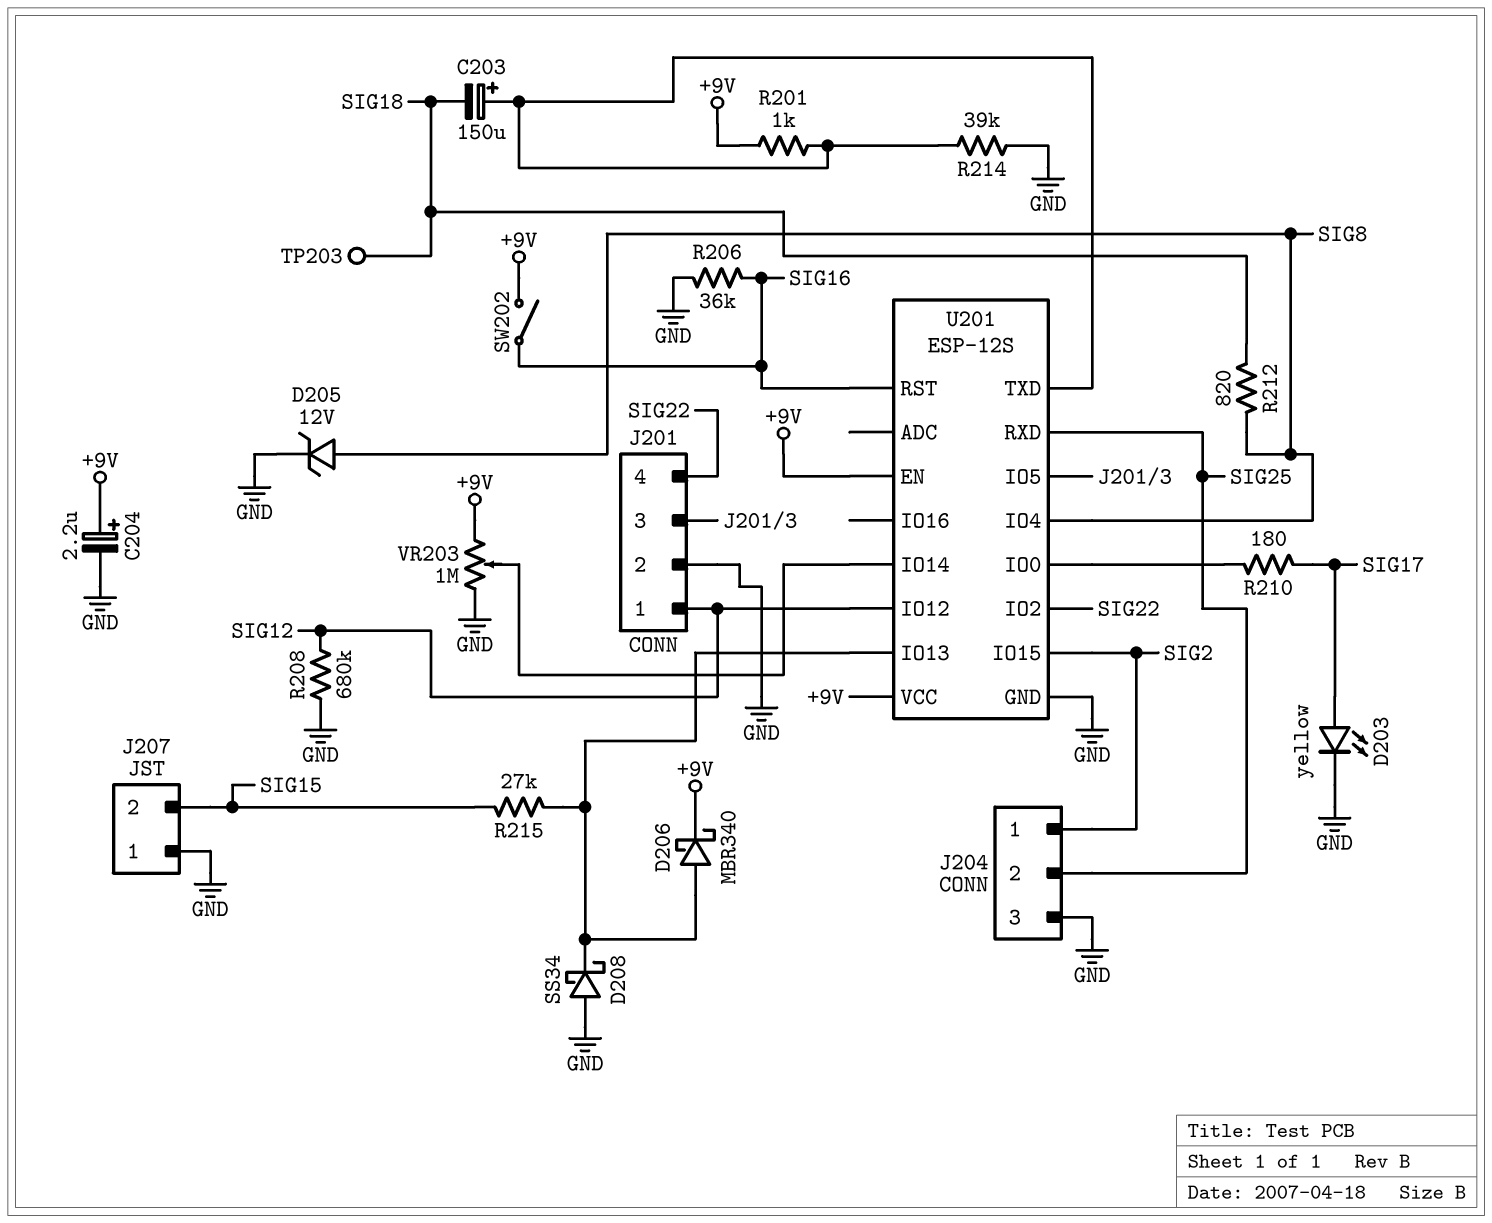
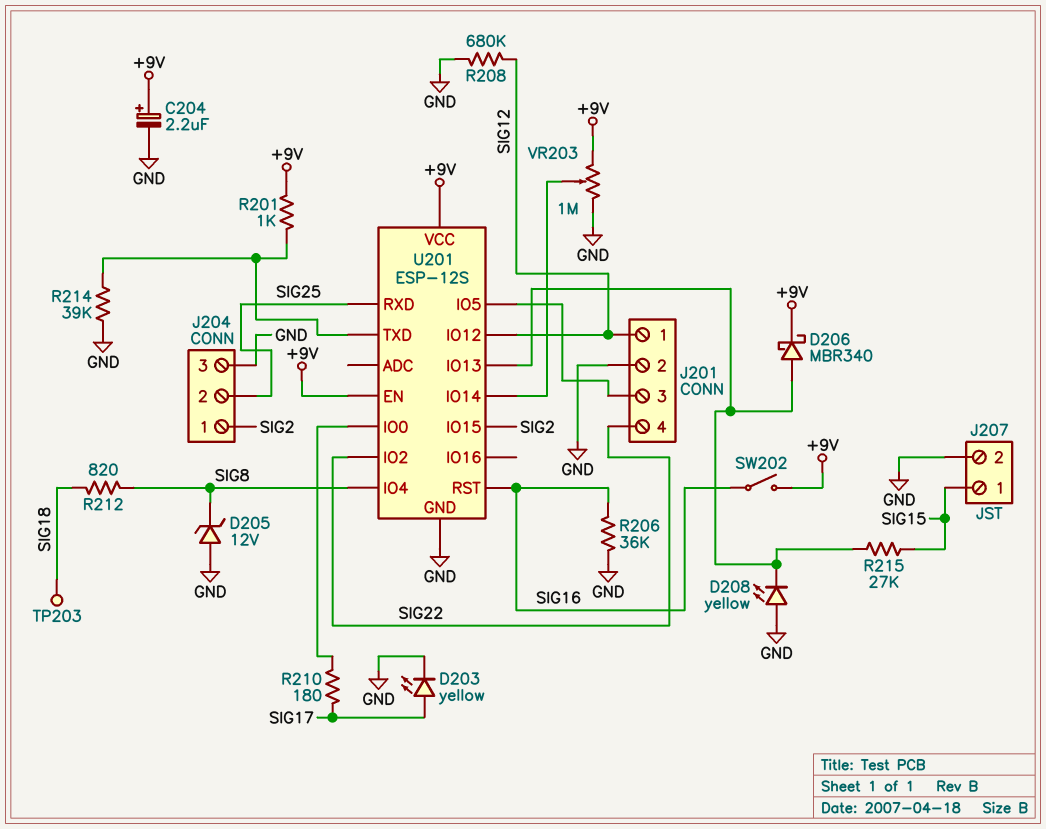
C203: 150uF (plus U201/TXD, minus SIG18) -> none
D205: zener 12V (A SIG8, K GND) -> zener 12V (A GND, K SIG8)
D208: schottky SS34 (A GND, K U201/IO13) -> LED yellow (A GND, K U201/IO13)
J207 pin 1: GND -> SIG15
J207 pin 2: SIG15 -> GND

